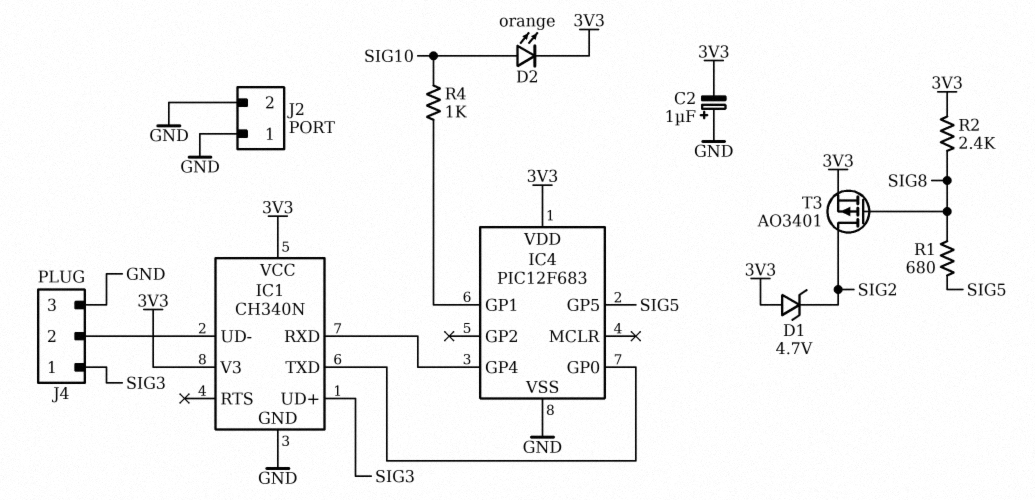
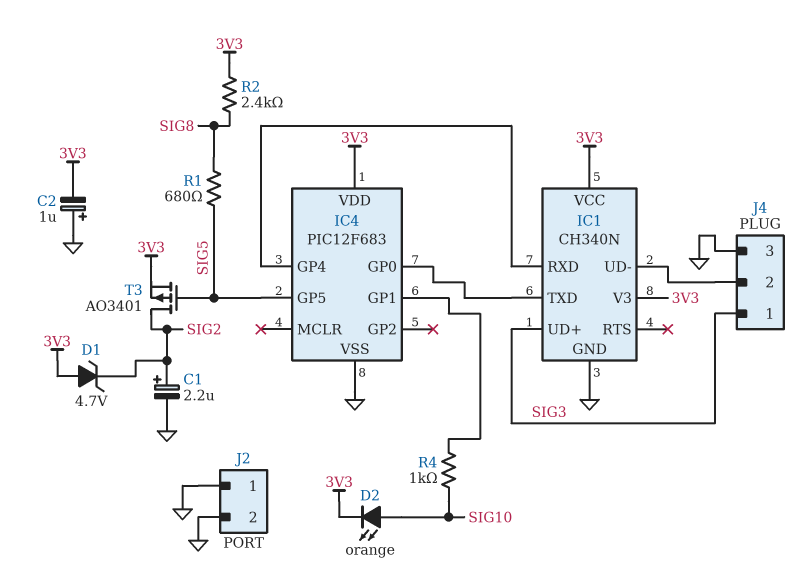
C1: none -> 2.2uF (plus SIG2, minus GND)
T3: PMOS AO3401 (G SIG8, D SIG2, S 3V3) -> PMOS AO3401 (G SIG5, D SIG2, S 3V3)

